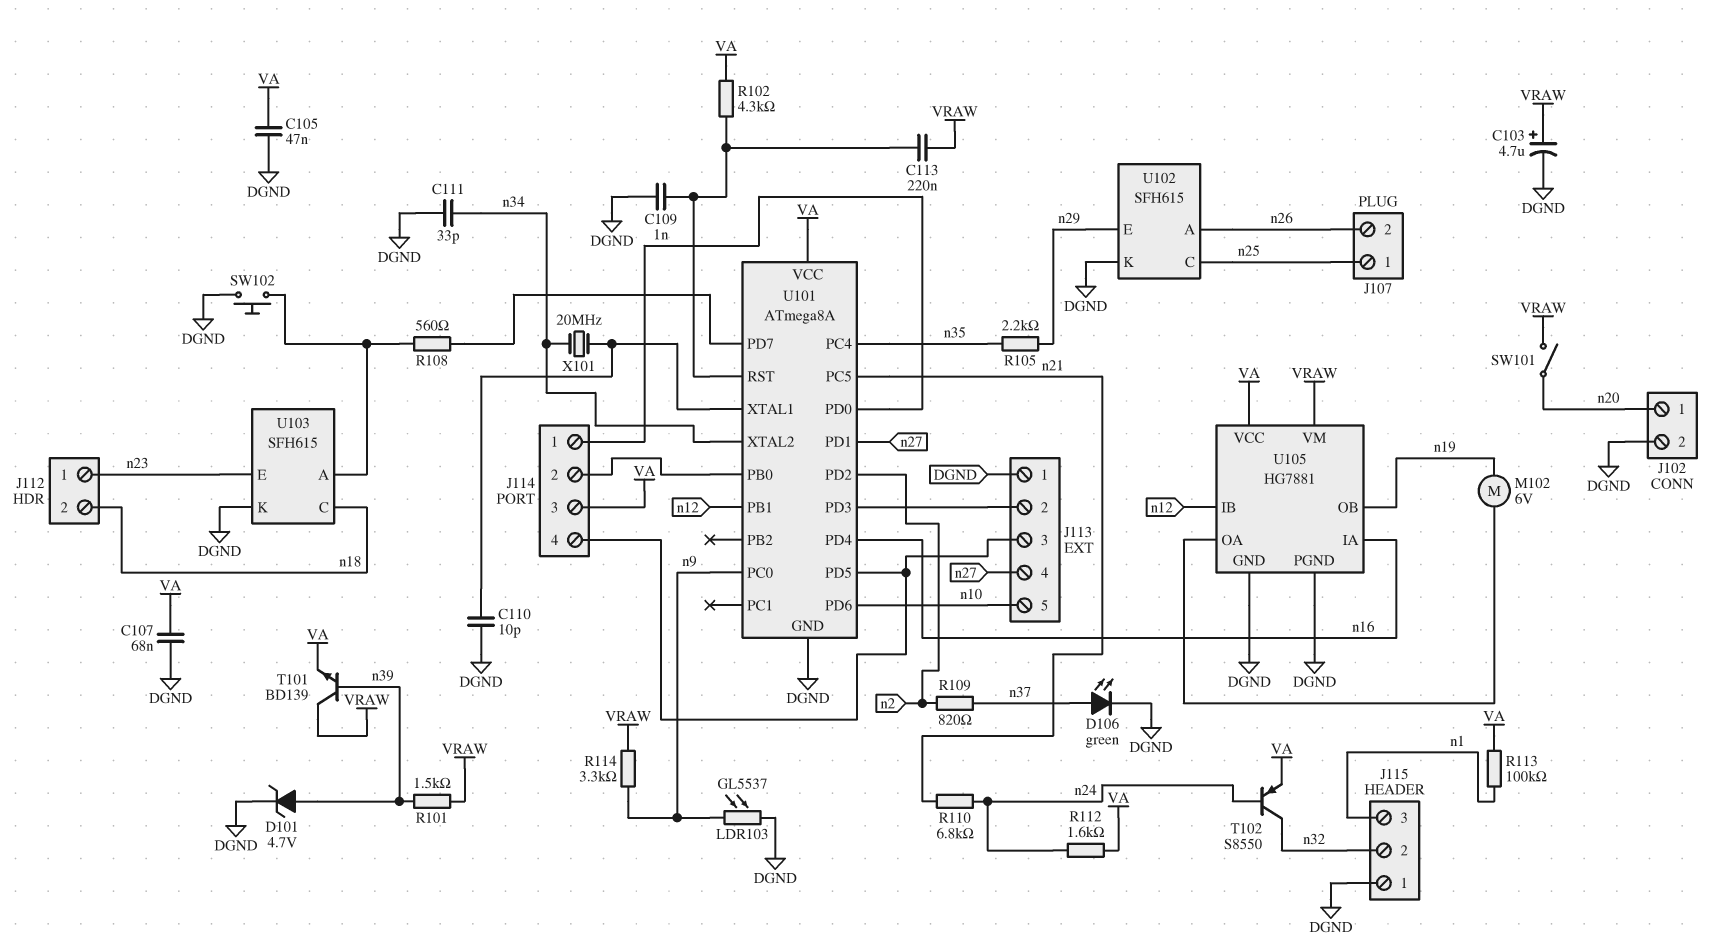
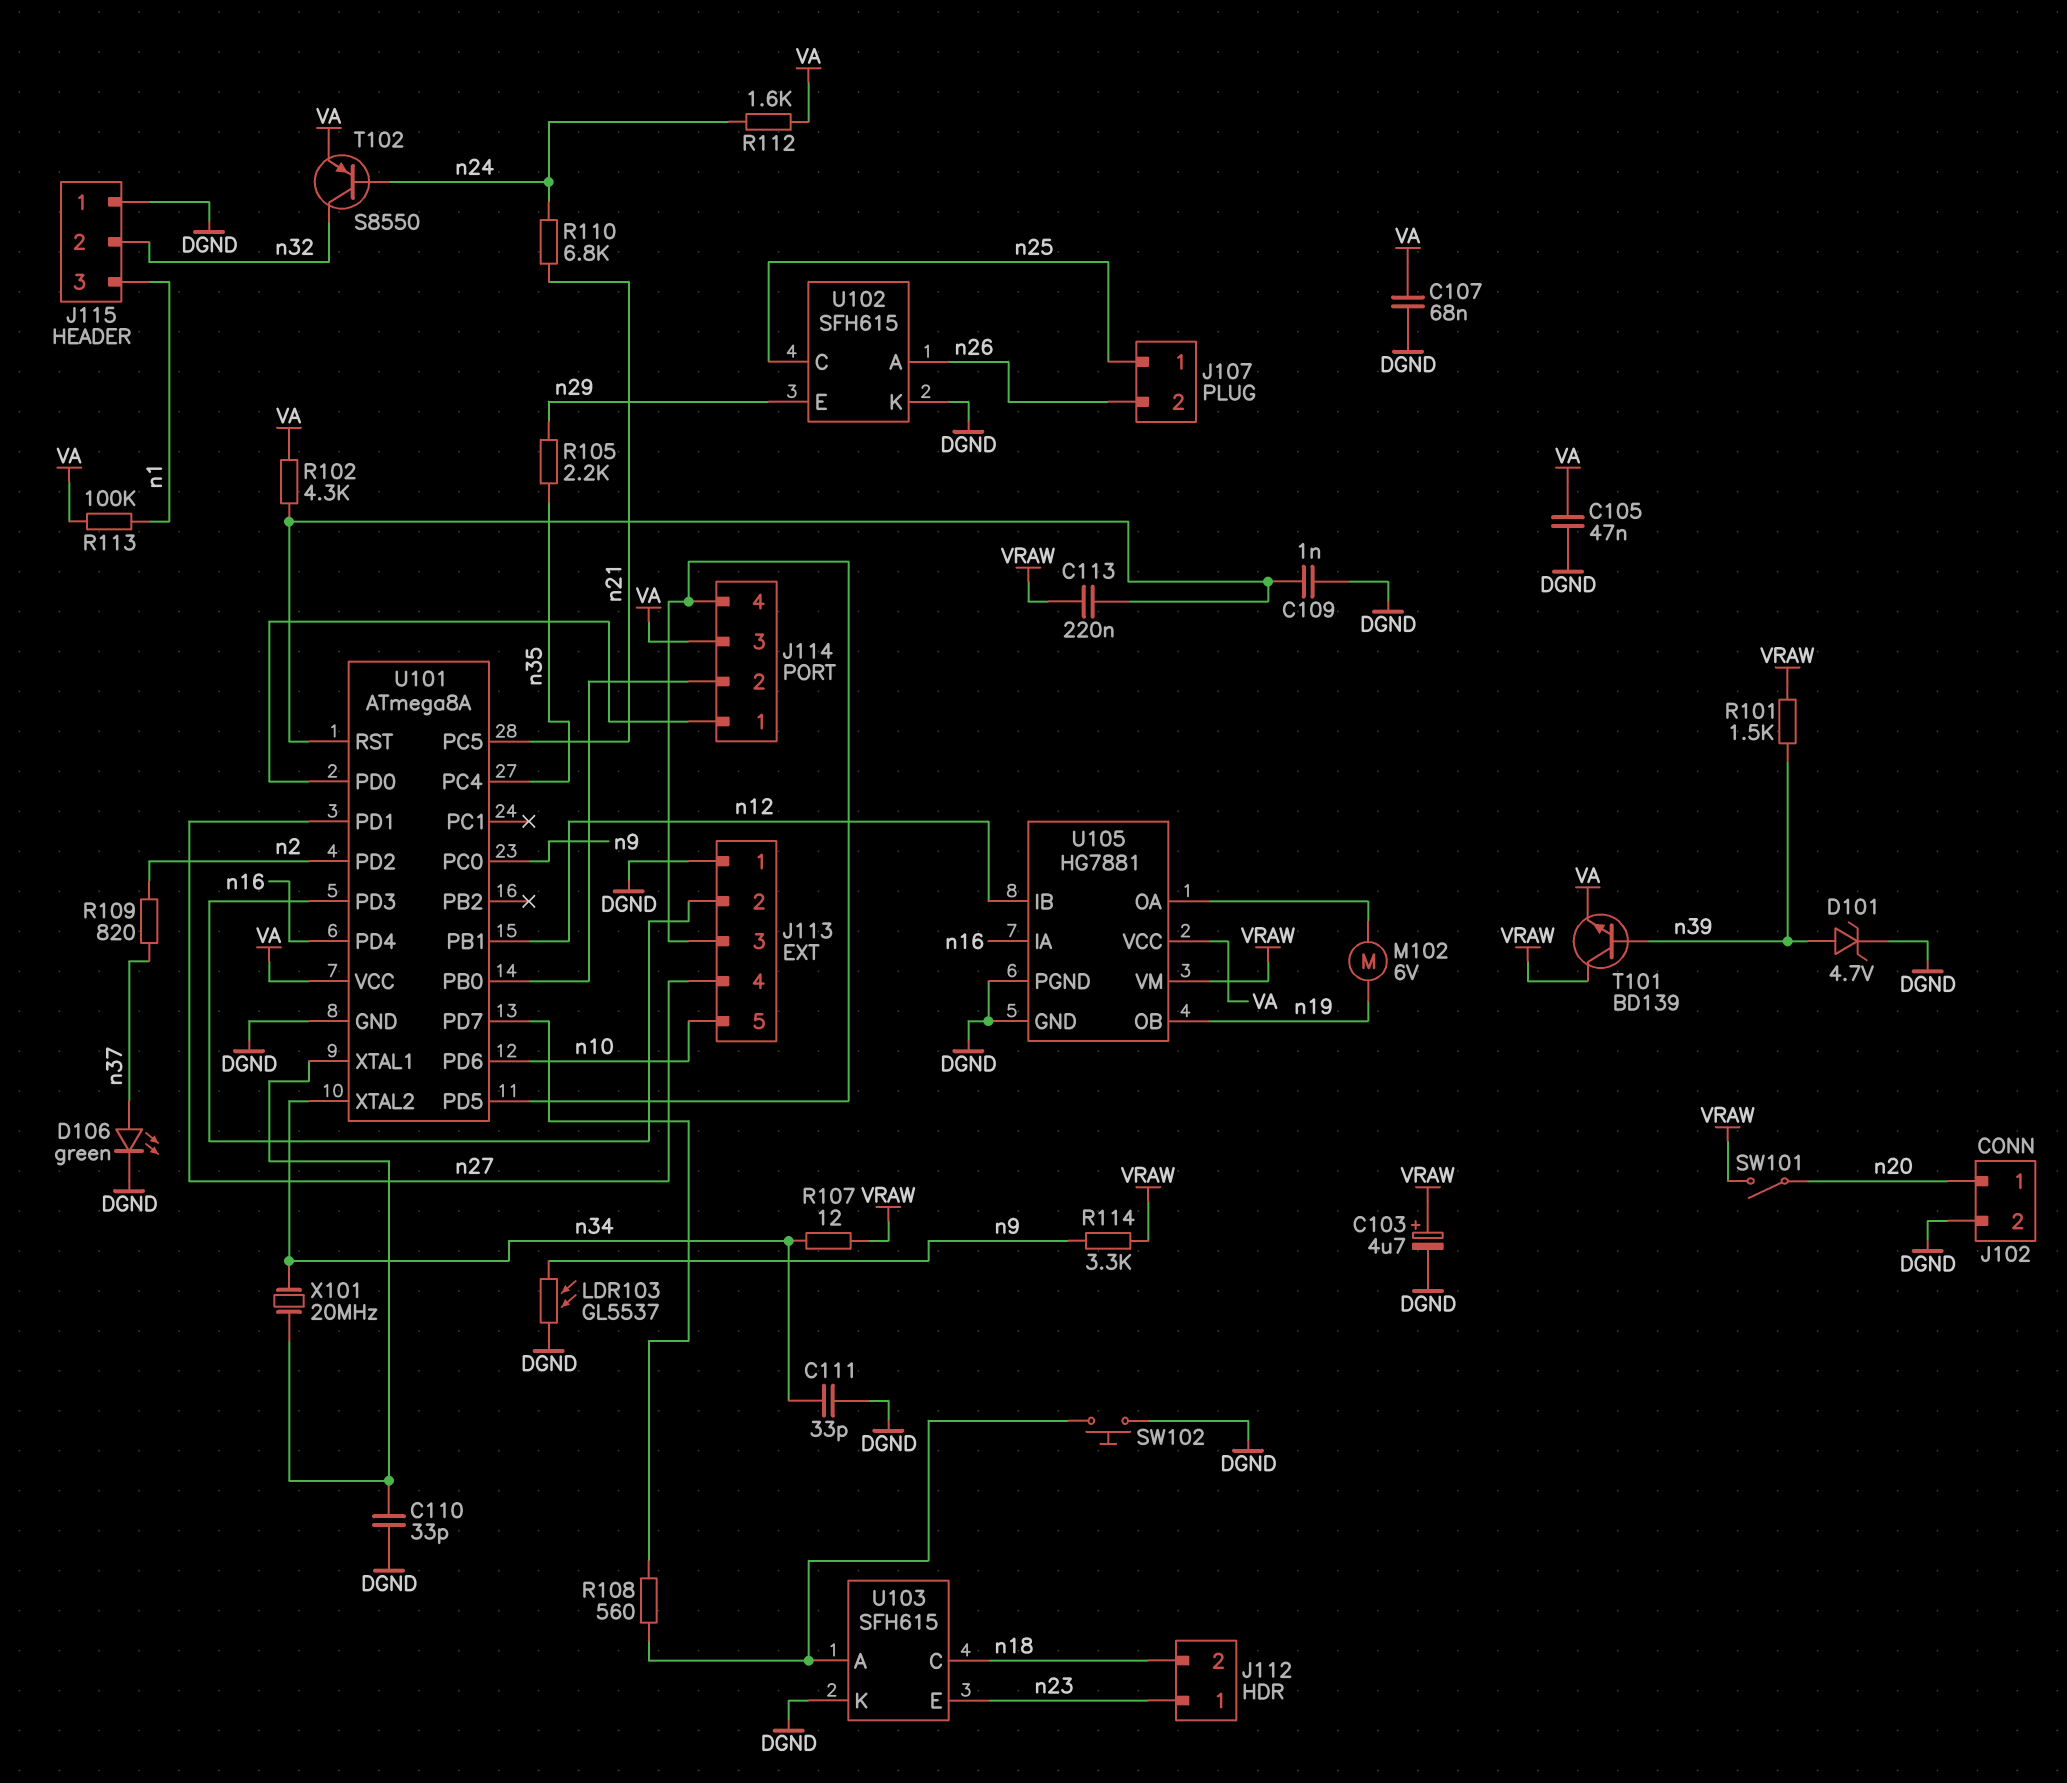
C110: 10pF (DGND, U101/XTAL1) -> 33pF (DGND, U101/XTAL1)
R107: none -> 12 (VRAW, n34)

